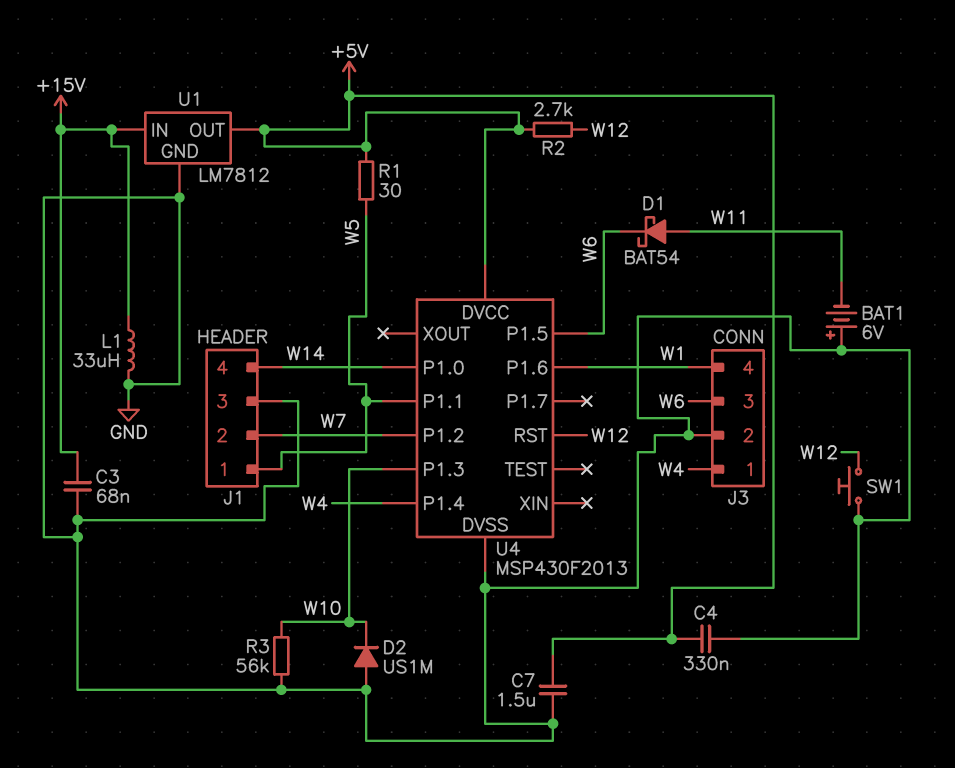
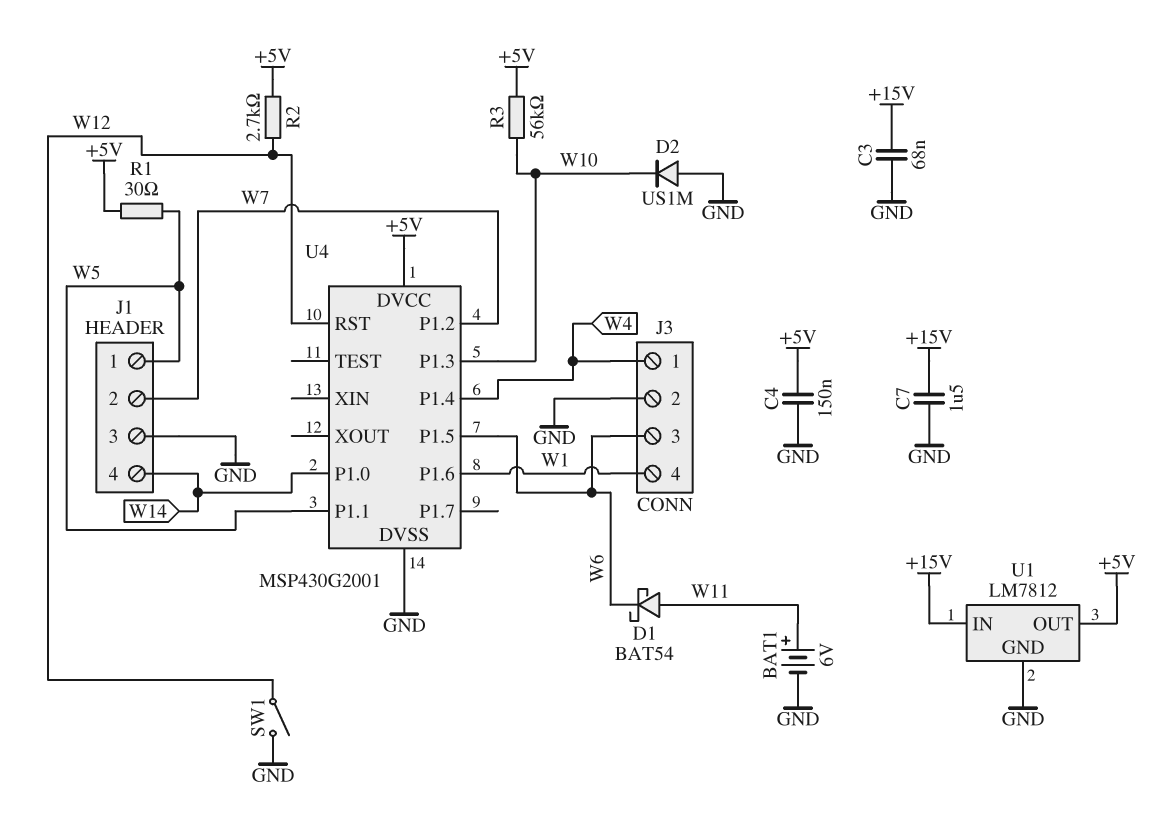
BAT1: 6V (plus GND, minus W11) -> 6V (plus W11, minus GND)
C4: 330nF (+5V, GND) -> 150nF (+5V, GND)
C7: 1.5uF (+5V, GND) -> 1.5uF (+15V, GND)
L1: 33uH (+15V, GND) -> none
R3: 56k (GND, W10) -> 56k (+5V, W10)
SW1: button (GND, W12) -> switch (GND, W12)
U4: MSP430F2013 -> MSP430G2001

